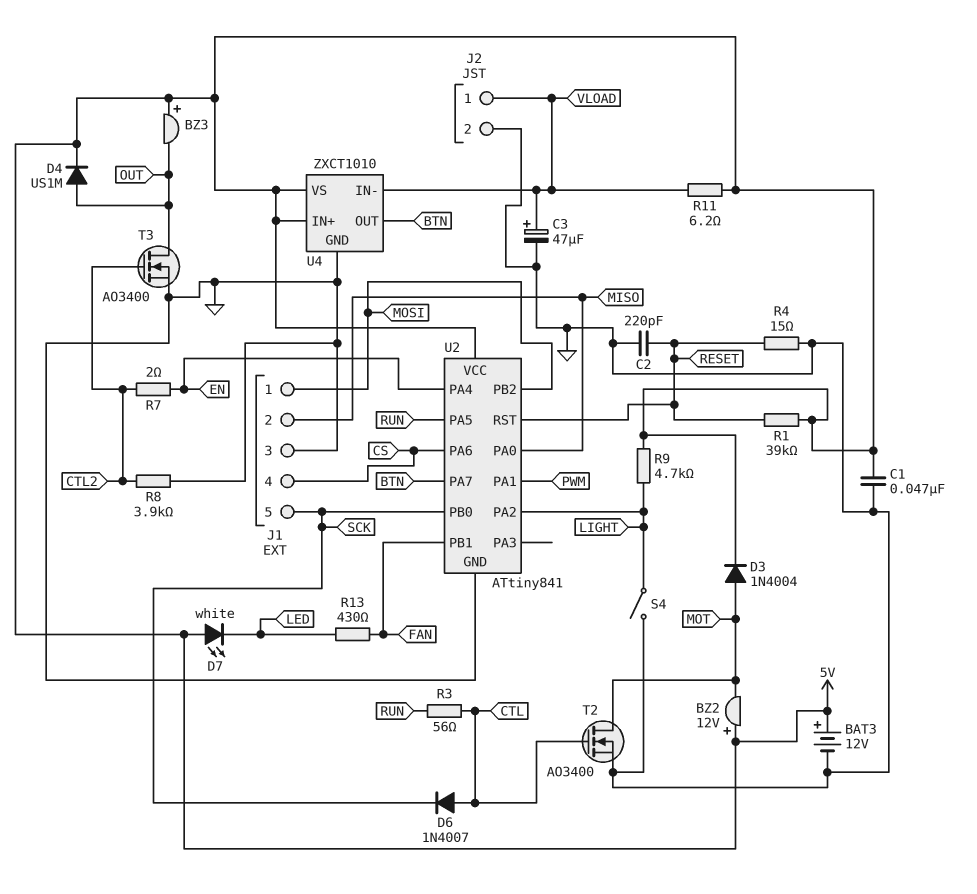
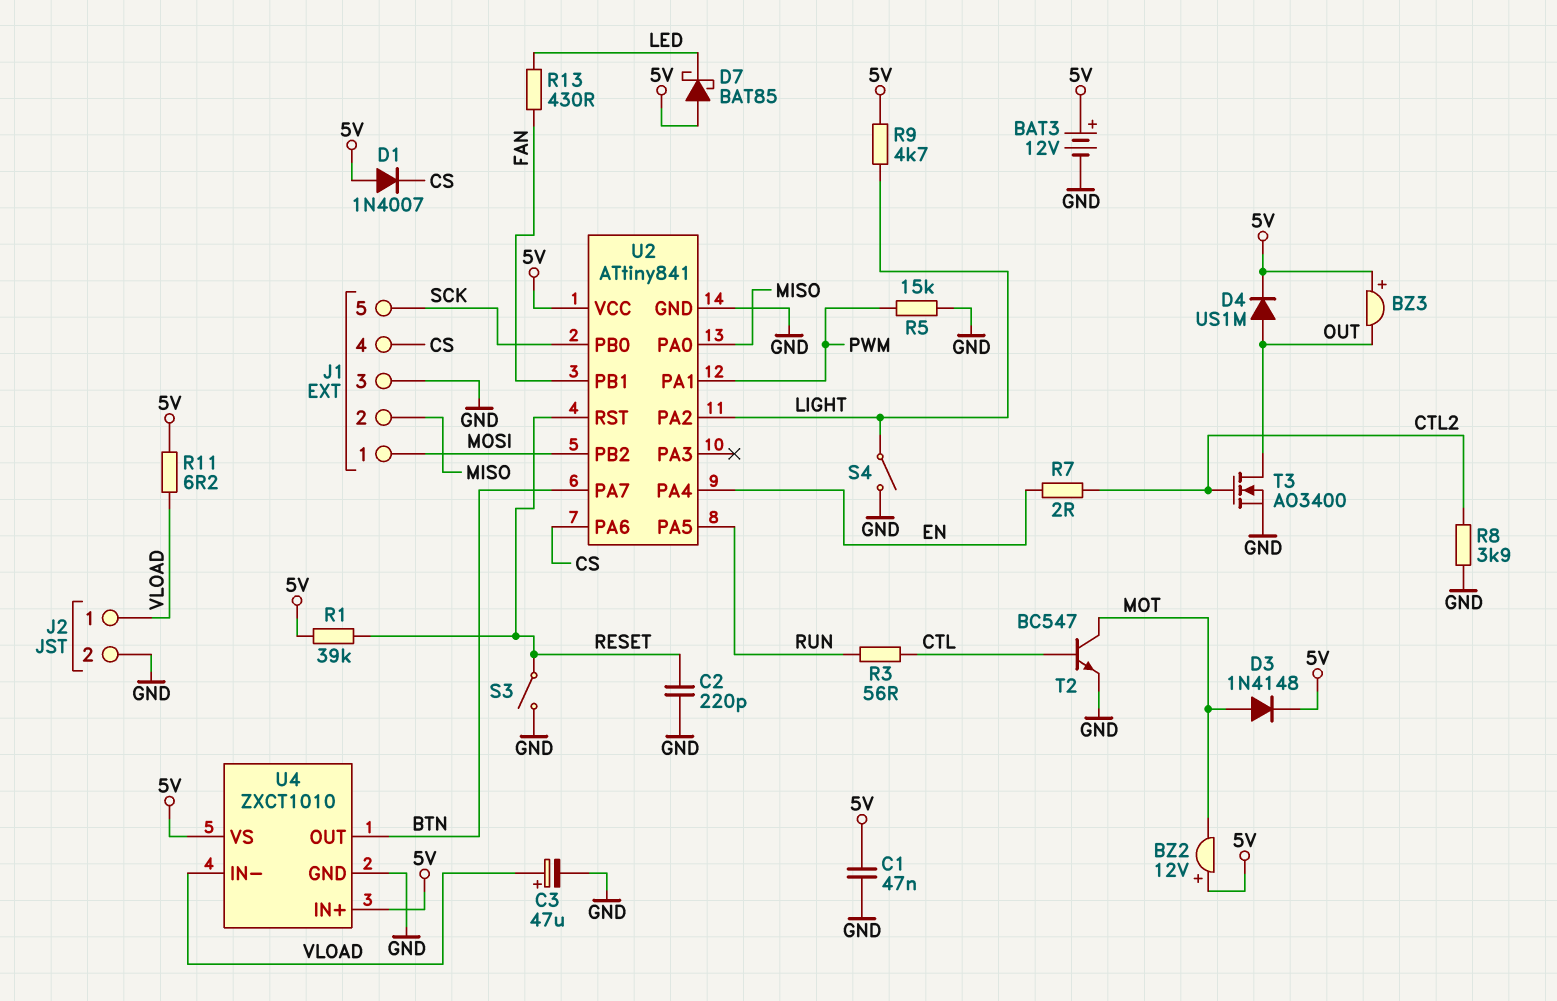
D1: none -> diode 1N4007 (A 5V, K CS)
D3: diode 1N4004 (A MOT, K 5V) -> diode 1N4148 (A MOT, K 5V)
D6: diode 1N4007 (A CTL, K SCK) -> none
D7: LED white (A 5V, K LED) -> schottky BAT85 (A 5V, K LED)
R4: 15 (GND, RESET) -> none
R5: none -> 15k (GND, PWM)
S3: none -> switch (GND, RESET)
T2: NMOS AO3400 (G CTL, D MOT, S GND) -> NPN BC547 (B CTL, C MOT, E GND)

